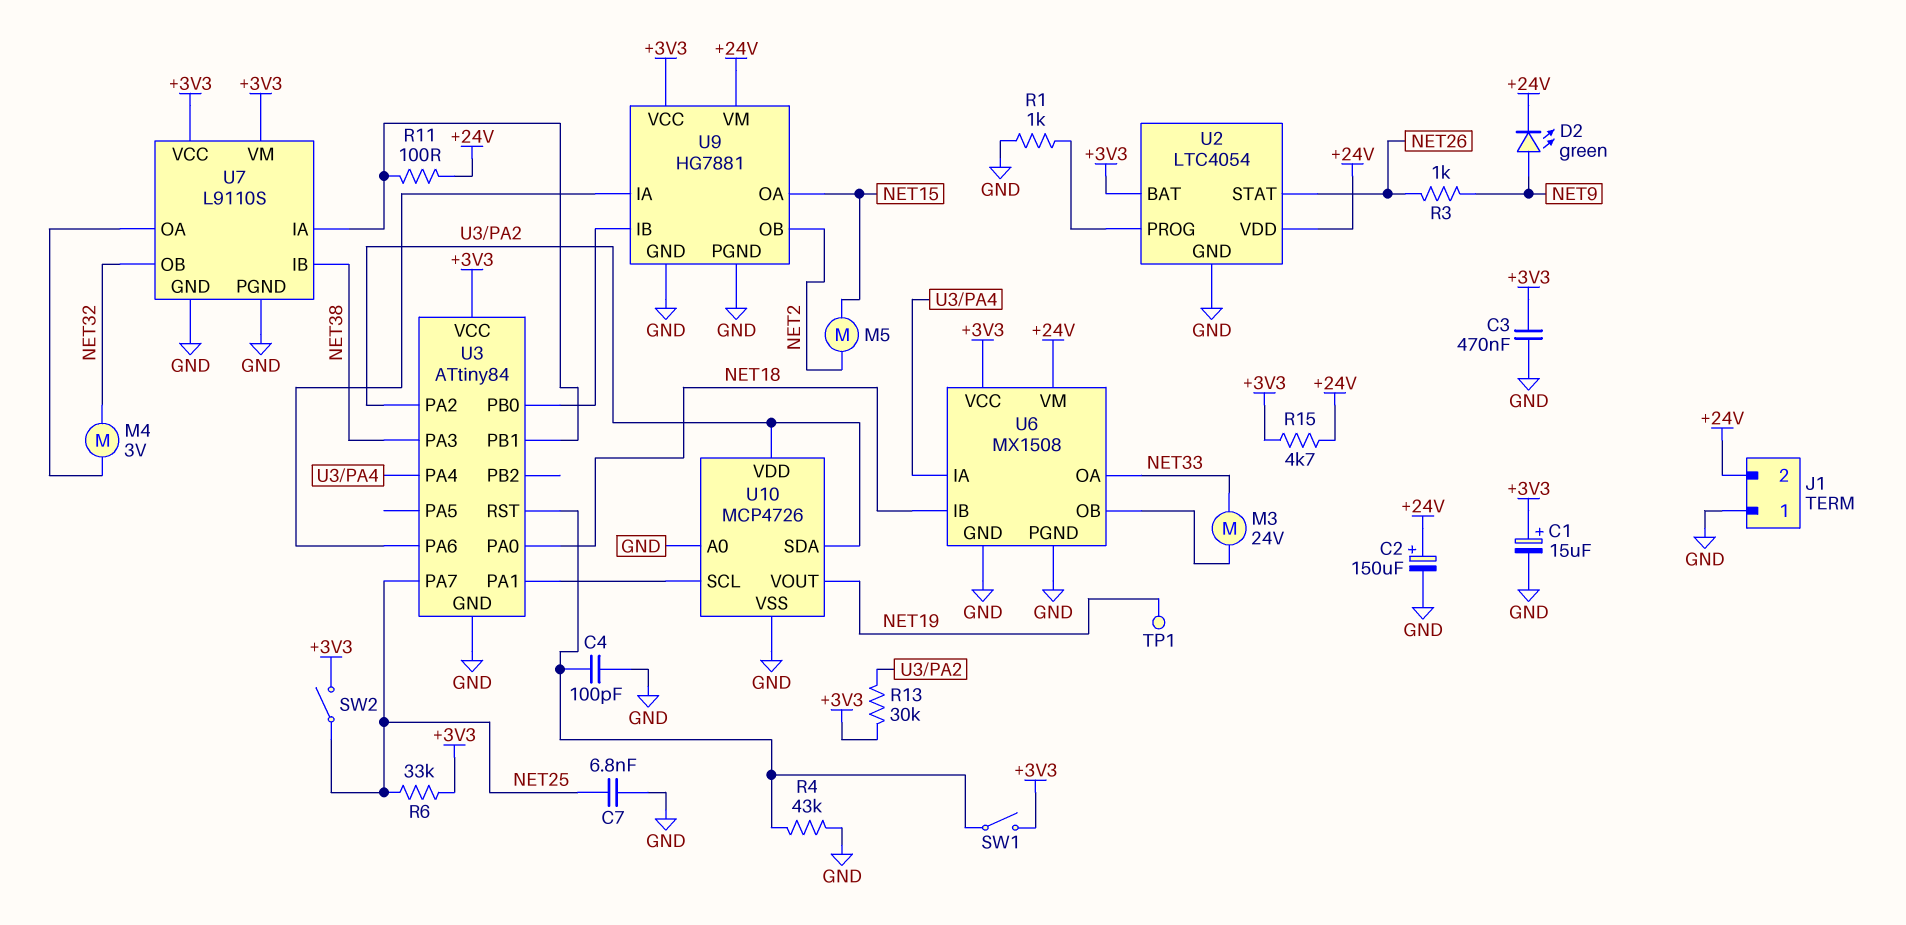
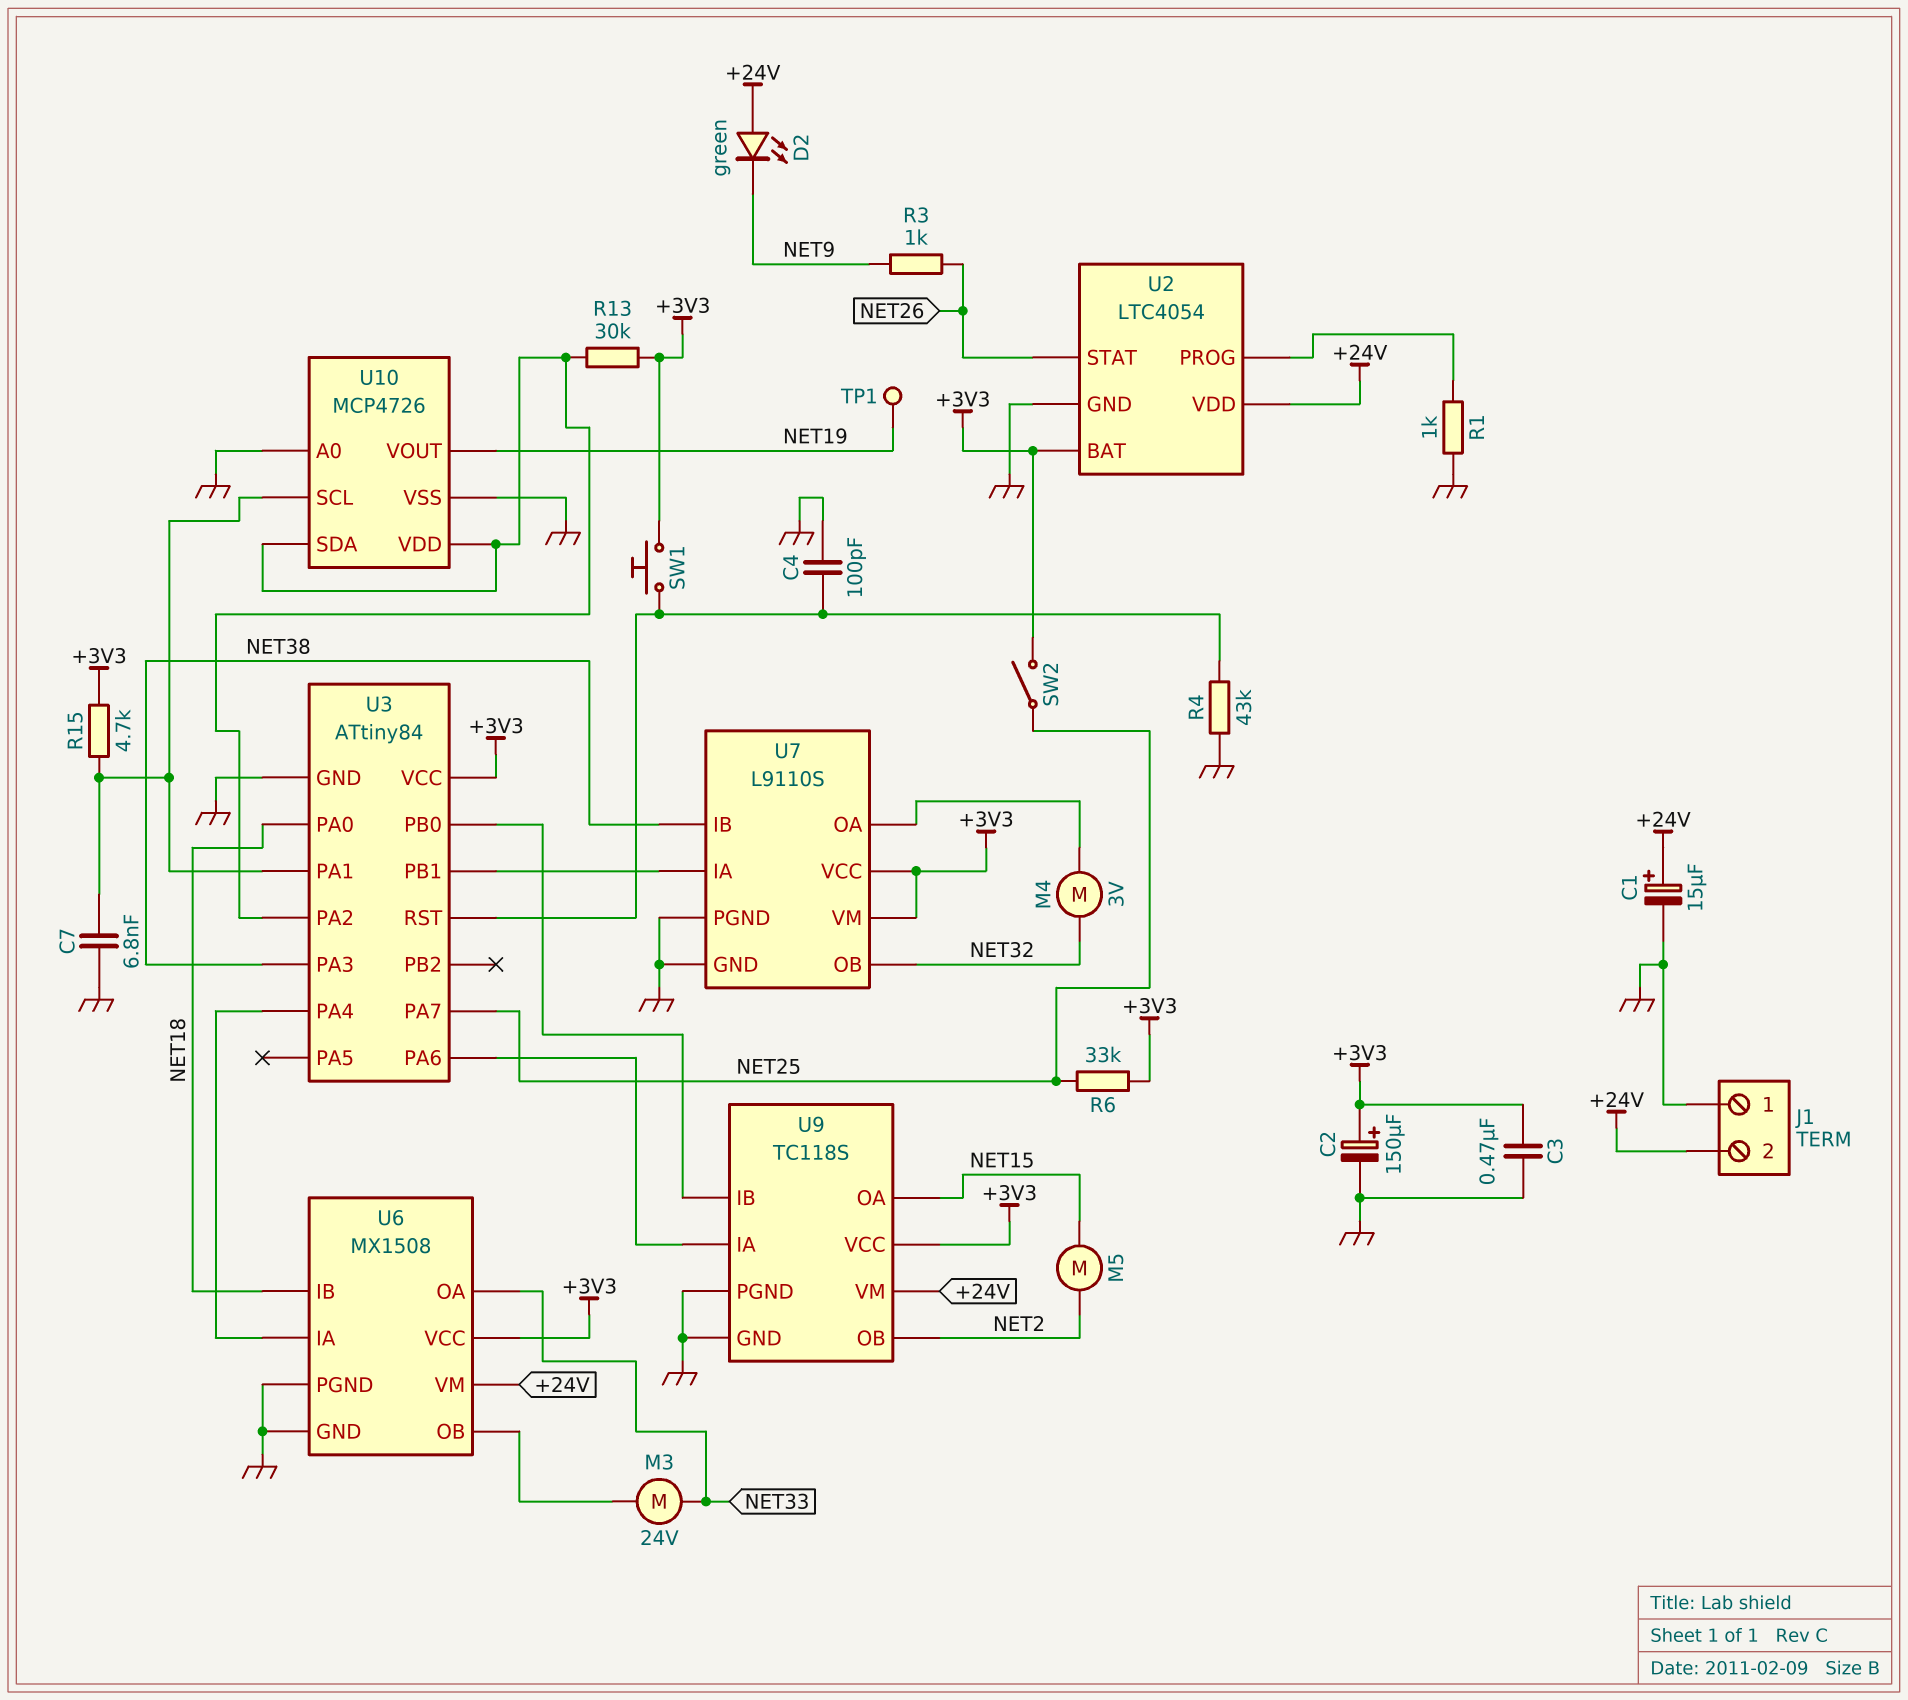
C1: 15uF (plus +3V3, minus GND) -> 15uF (plus +24V, minus GND)
C2: 150uF (plus +24V, minus GND) -> 150uF (plus +3V3, minus GND)
C7: 6.8nF (GND, NET25) -> 6.8nF (GND, U3/PA1)
D2: LED green (A NET9, K +24V) -> LED green (A +24V, K NET9)
R11: 100 (+24V, U3/PB1) -> none
R15: 4.7k (+3V3, +24V) -> 4.7k (+3V3, U3/PA1)
SW1: switch (+3V3, U3/RST) -> button (+3V3, U3/RST)
U9: HG7881 -> TC118S

